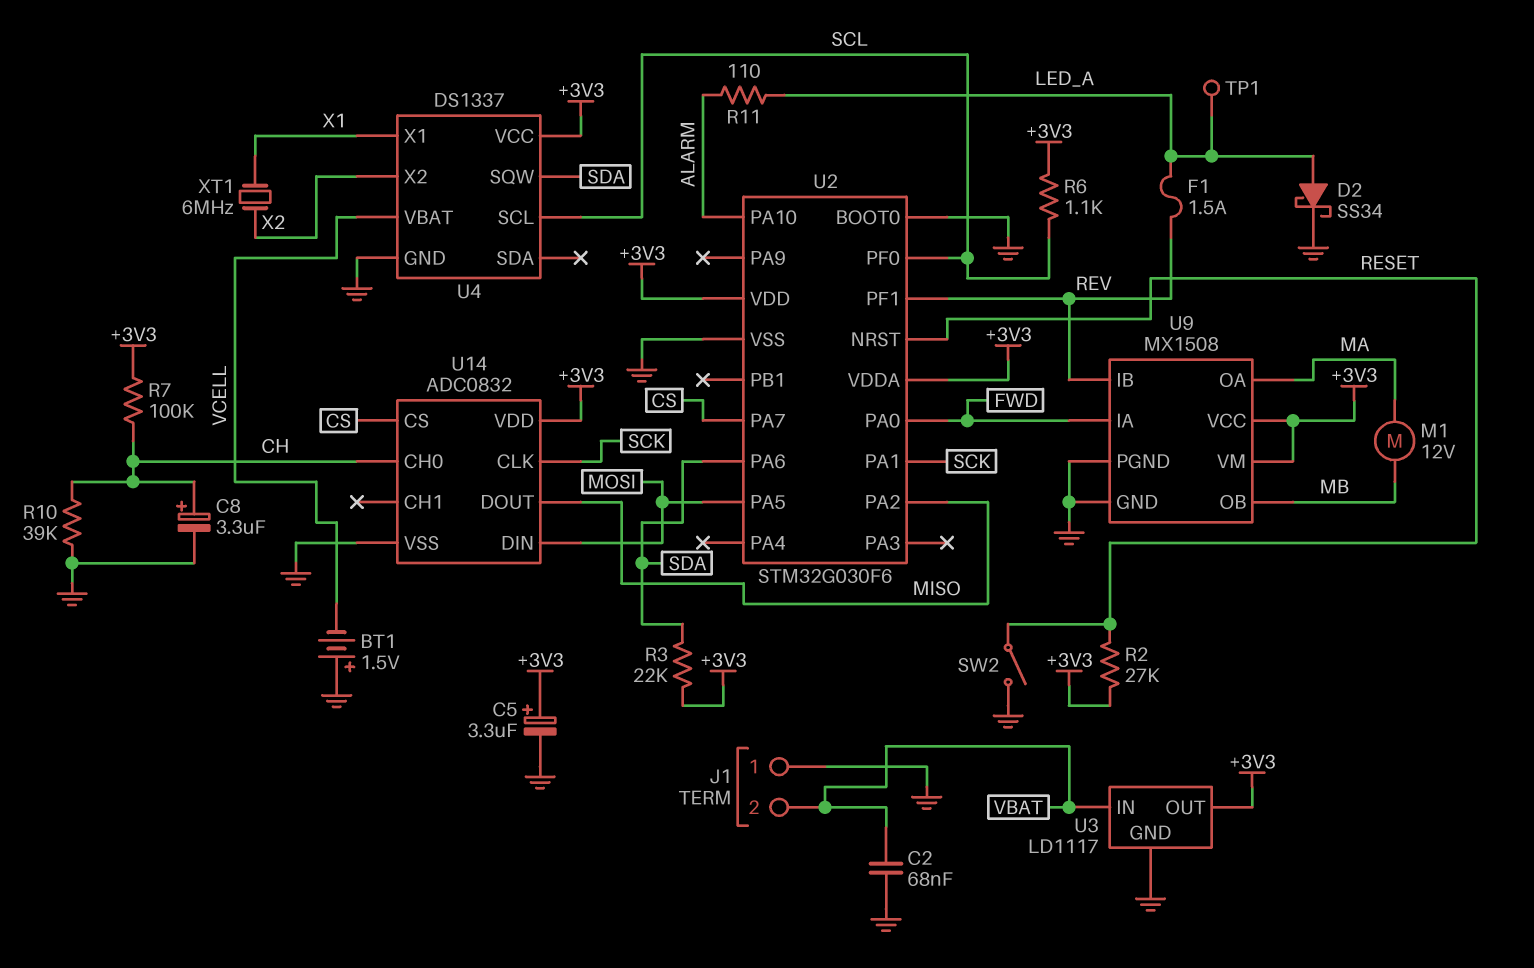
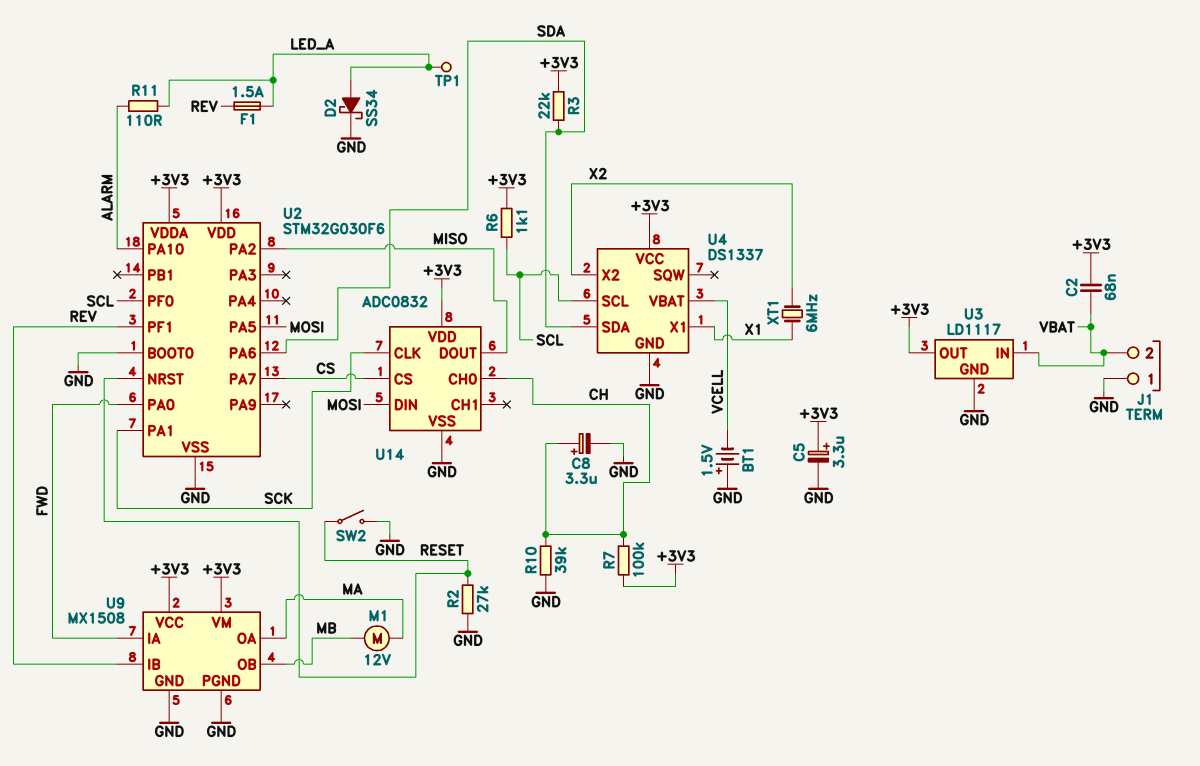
C2: 68nF (GND, VBAT) -> 68nF (+3V3, VBAT)
R2: 27k (+3V3, RESET) -> 27k (GND, RESET)
U4 pin SDA: none -> SDA
U4 pin SQW: SDA -> none

